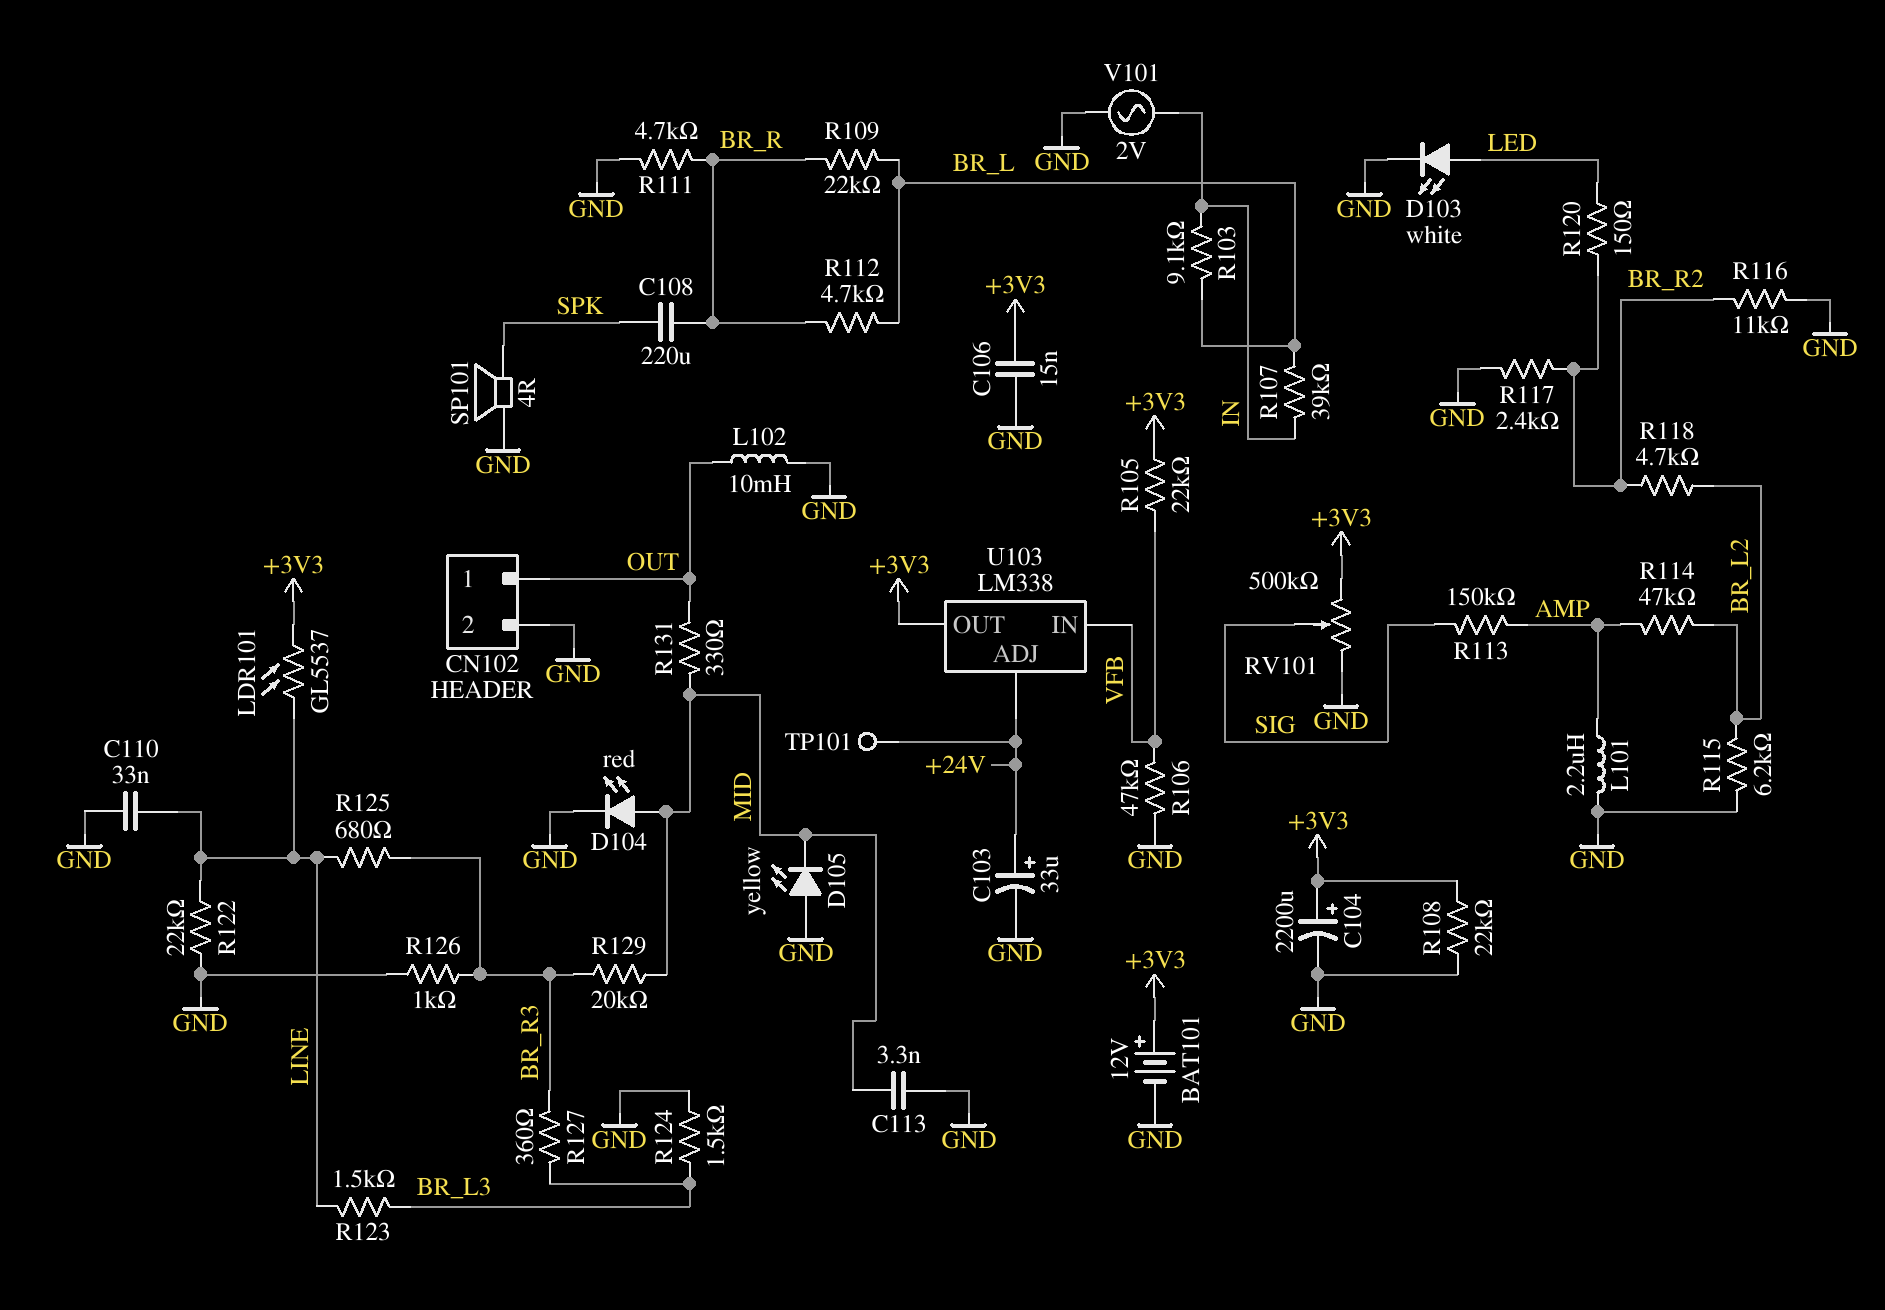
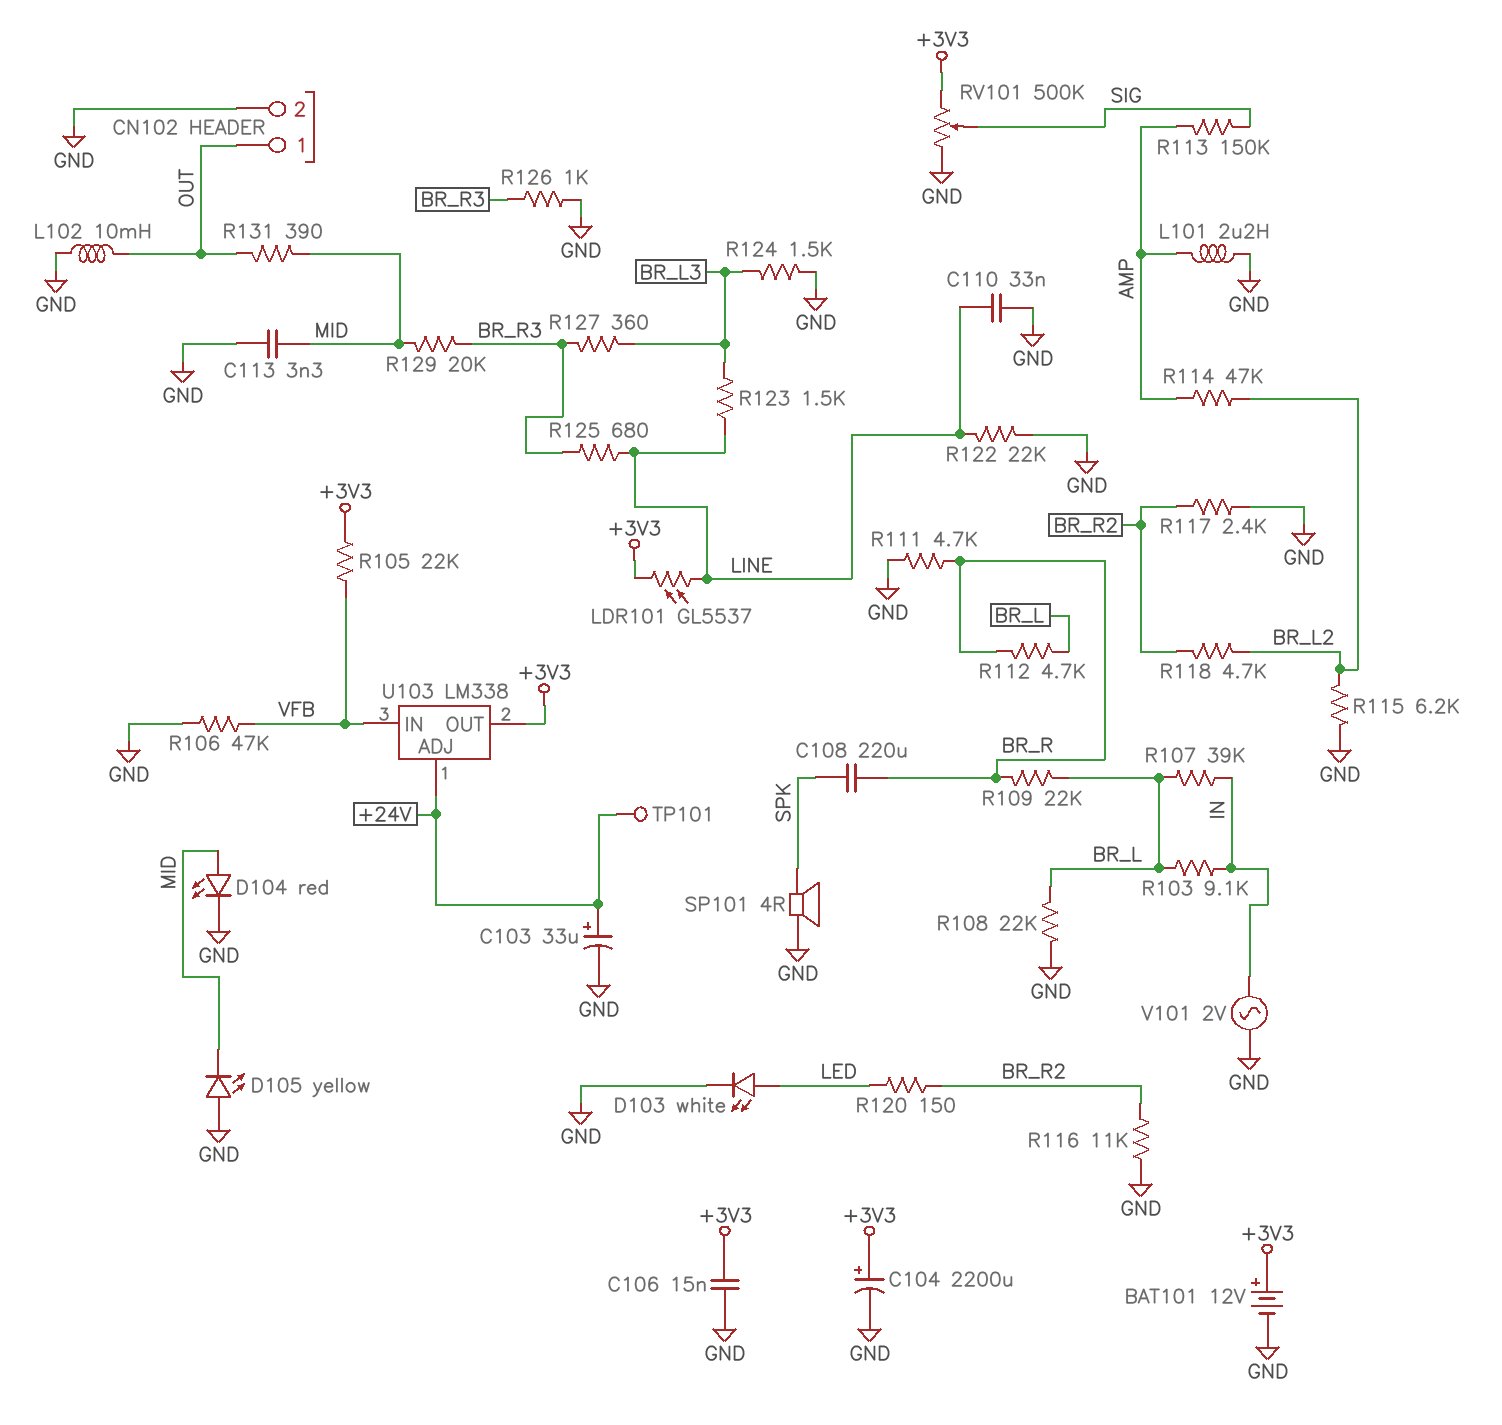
R108: 22k (+3V3, GND) -> 22k (BR_L, GND)
R131: 330 (MID, OUT) -> 390 (MID, OUT)

